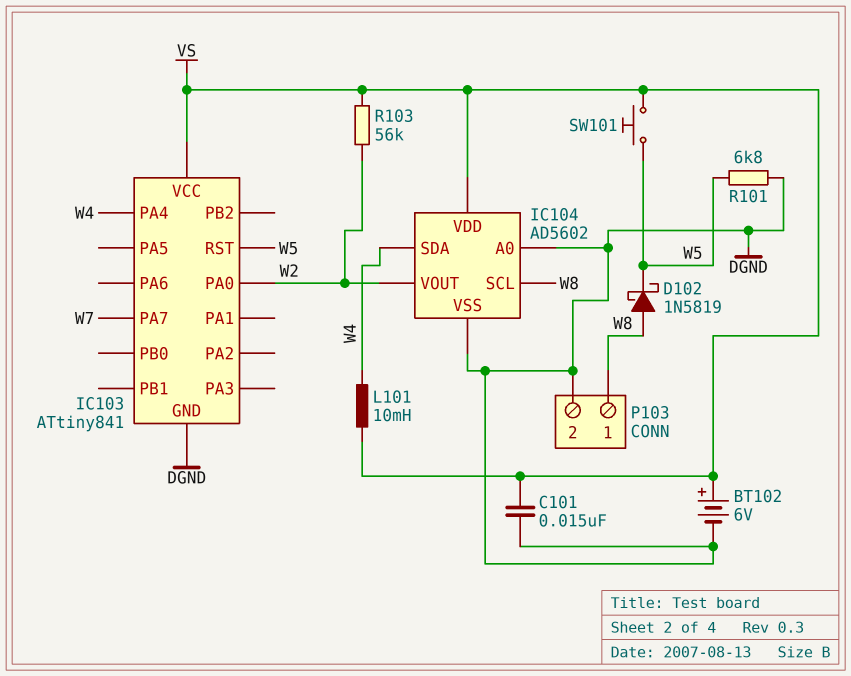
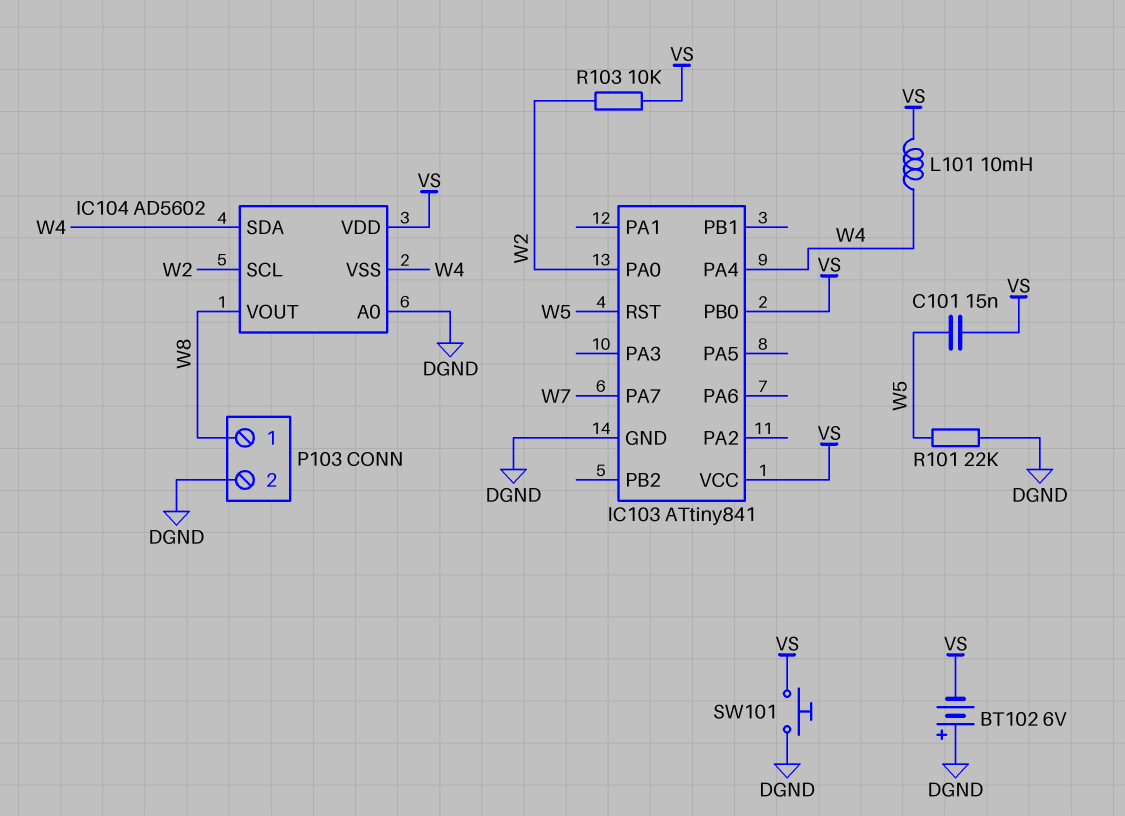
BT102: 6V (plus VS, minus DGND) -> 6V (plus DGND, minus VS)
C101: 15nF (DGND, VS) -> 15nF (VS, W5)
D102: schottky 1N5819 (A W8, K W5) -> none
IC103 pin PB0: none -> VS
IC104 pin SCL: W8 -> W2
IC104 pin VOUT: W2 -> W8
IC104 pin VSS: DGND -> W4
R101: 6.8k (DGND, W5) -> 22k (DGND, W5)
R103: 56k (VS, W2) -> 10k (VS, W2)
SW101: button (VS, W5) -> button (DGND, VS)

